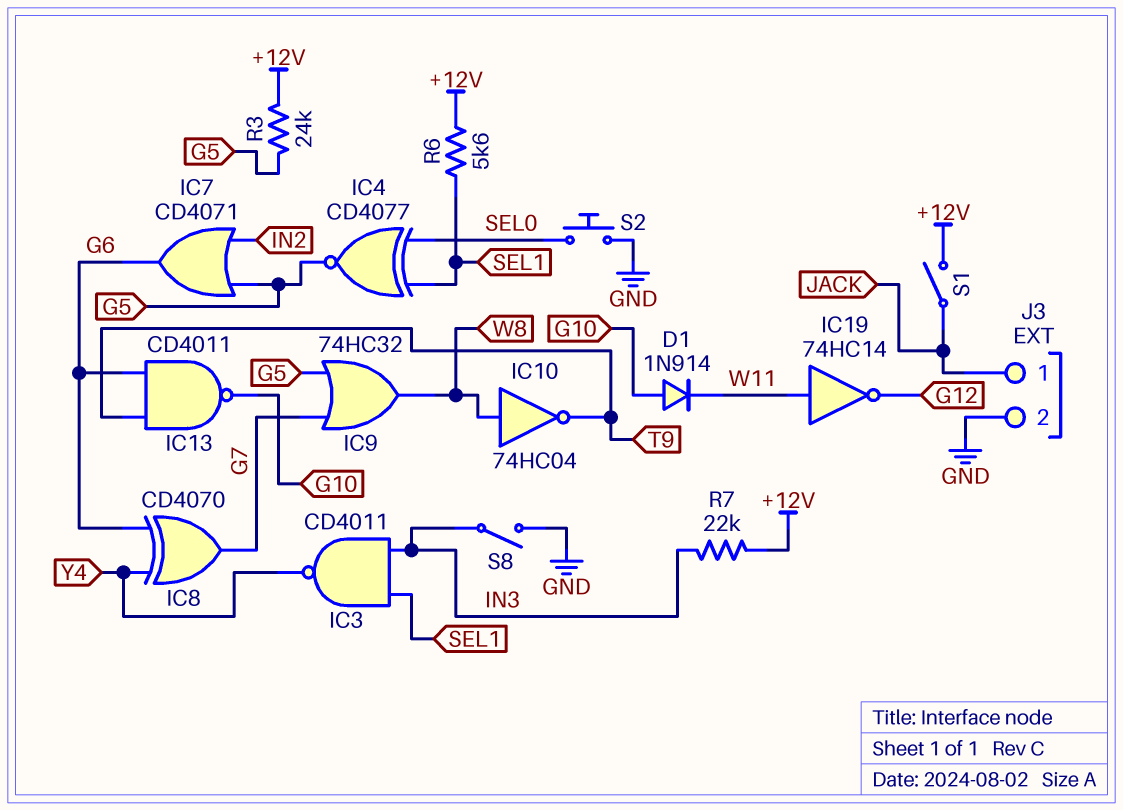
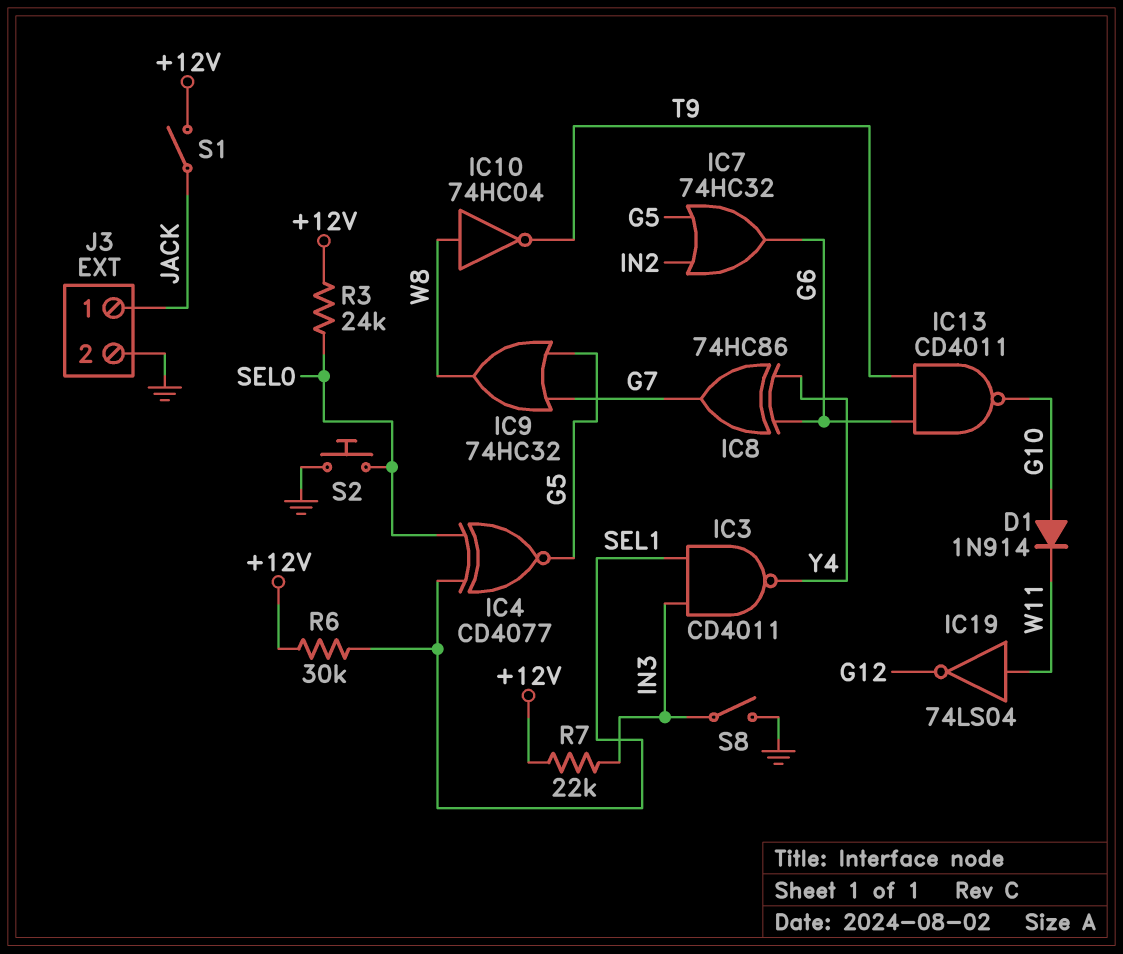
IC7: OR CD4071 (in G5, in IN2, out G6) -> OR 74HC32 (in G5, in IN2, out G6)
IC8: XOR CD4070 (in G6, in Y4, out G7) -> XOR 74HC86 (in G6, in Y4, out G7)
IC19: NOT 74HC14 (in W11, out G12) -> NOT 74LS04 (in W11, out G12)
R3: 24k (+12V, G5) -> 24k (+12V, SEL0)
R6: 5.6k (+12V, SEL1) -> 30k (+12V, SEL1)

